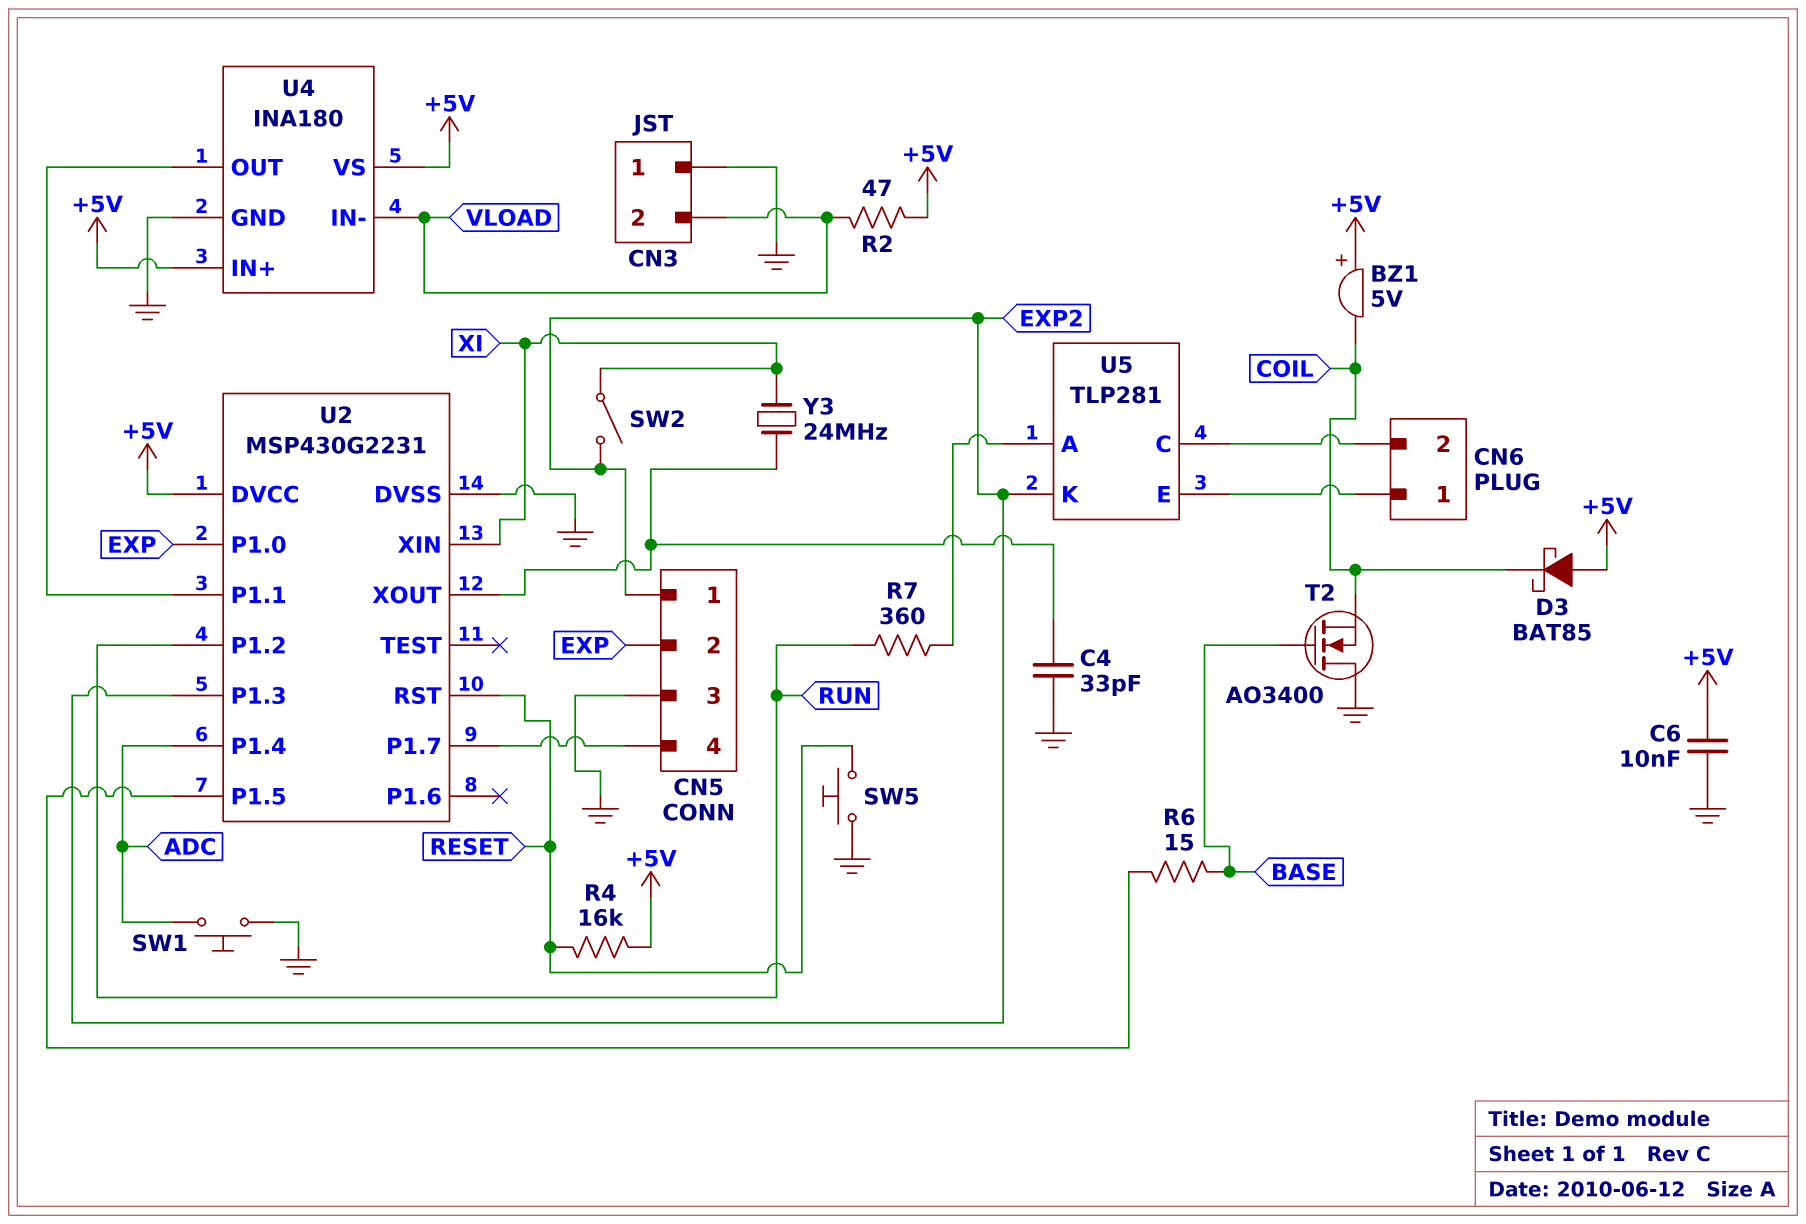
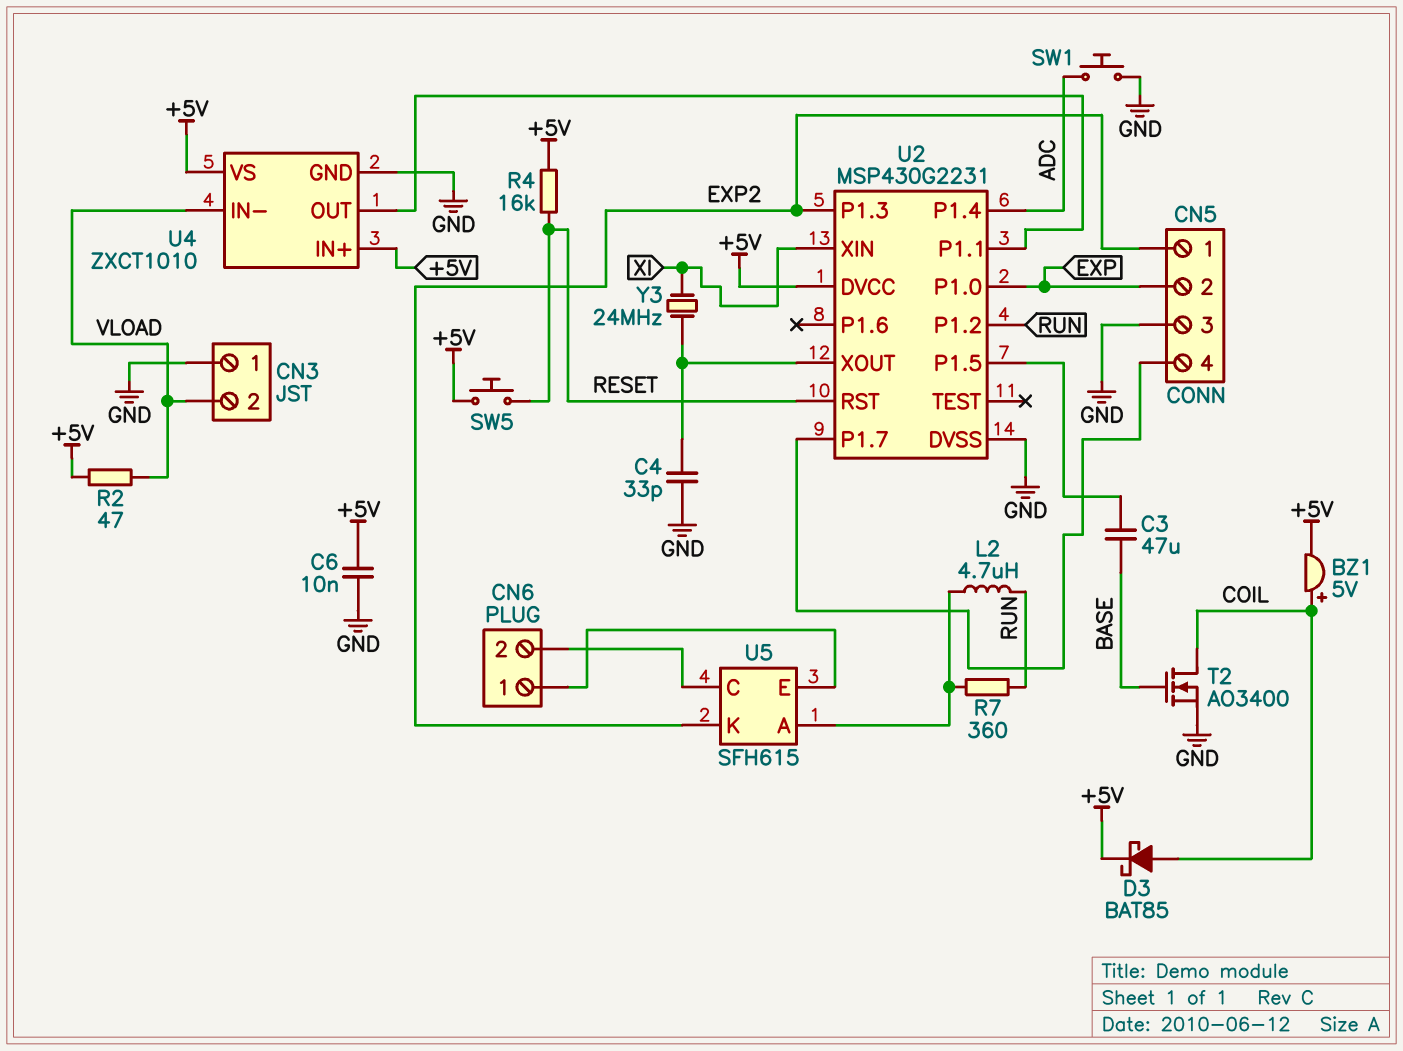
BZ1: buzzer 5V (plus +5V, minus COIL) -> buzzer 5V (plus COIL, minus +5V)
C3: none -> 47uF (BASE, U2/P1.5)
D3: schottky BAT85 (A +5V, K COIL) -> schottky BAT85 (A COIL, K +5V)
L2: none -> 4.7uH (RUN, U5/A)
R6: 15 (BASE, U2/P1.5) -> none
SW2: switch (EXP2, XI) -> none
SW5: button (GND, RESET) -> button (+5V, RESET)
T2: NMOS AO3400 (G BASE, D GND, S COIL) -> NMOS AO3400 (G BASE, D COIL, S GND)
U4: INA180 -> ZXCT1010
U5: TLP281 -> SFH615

